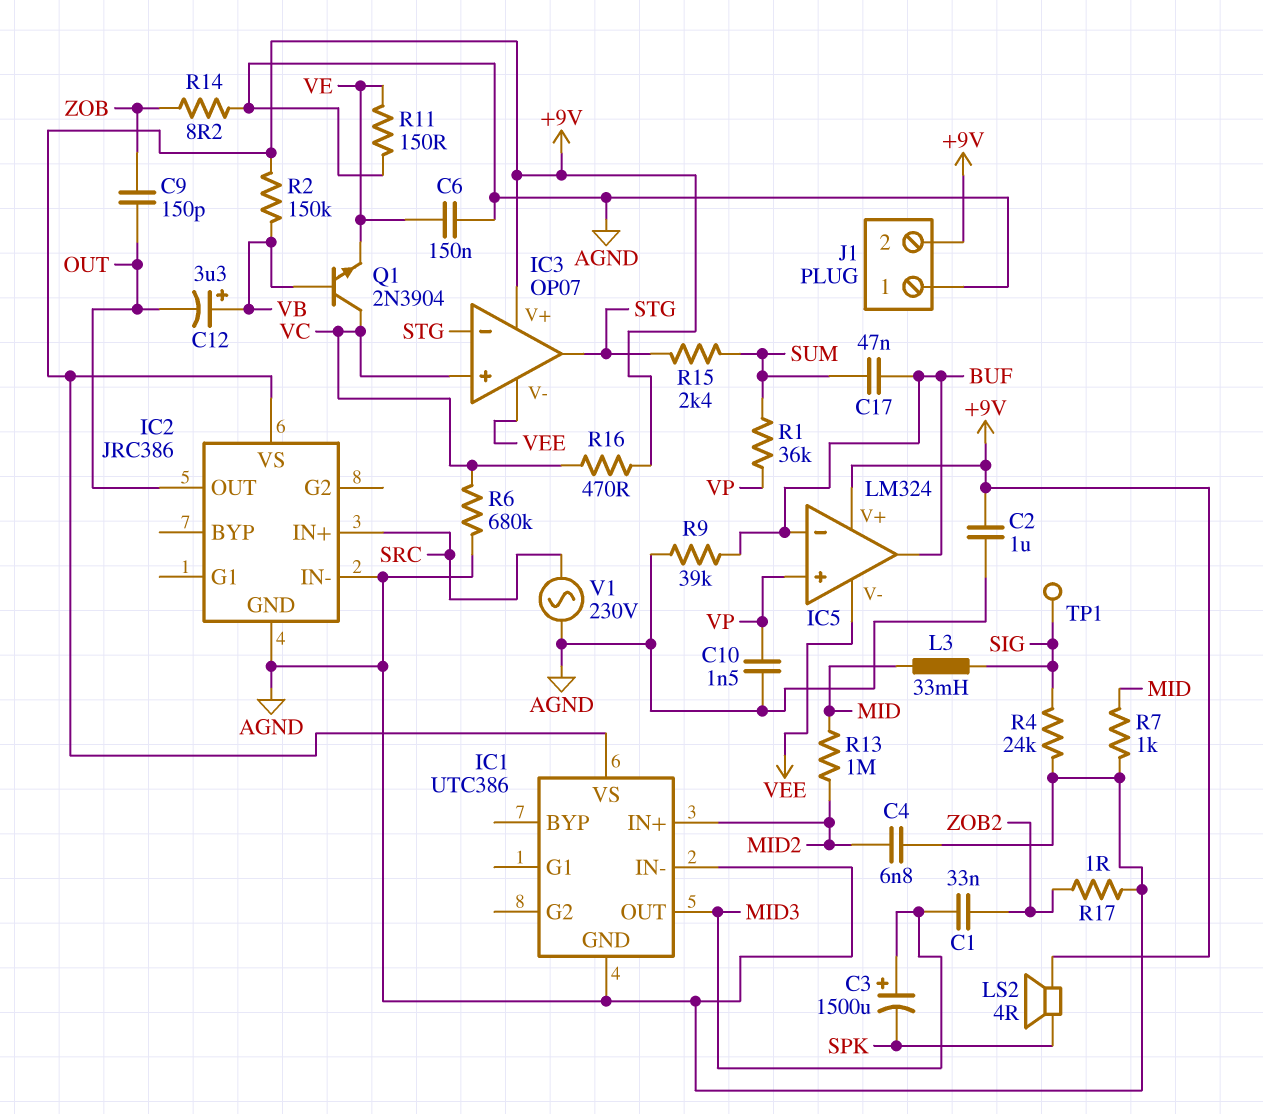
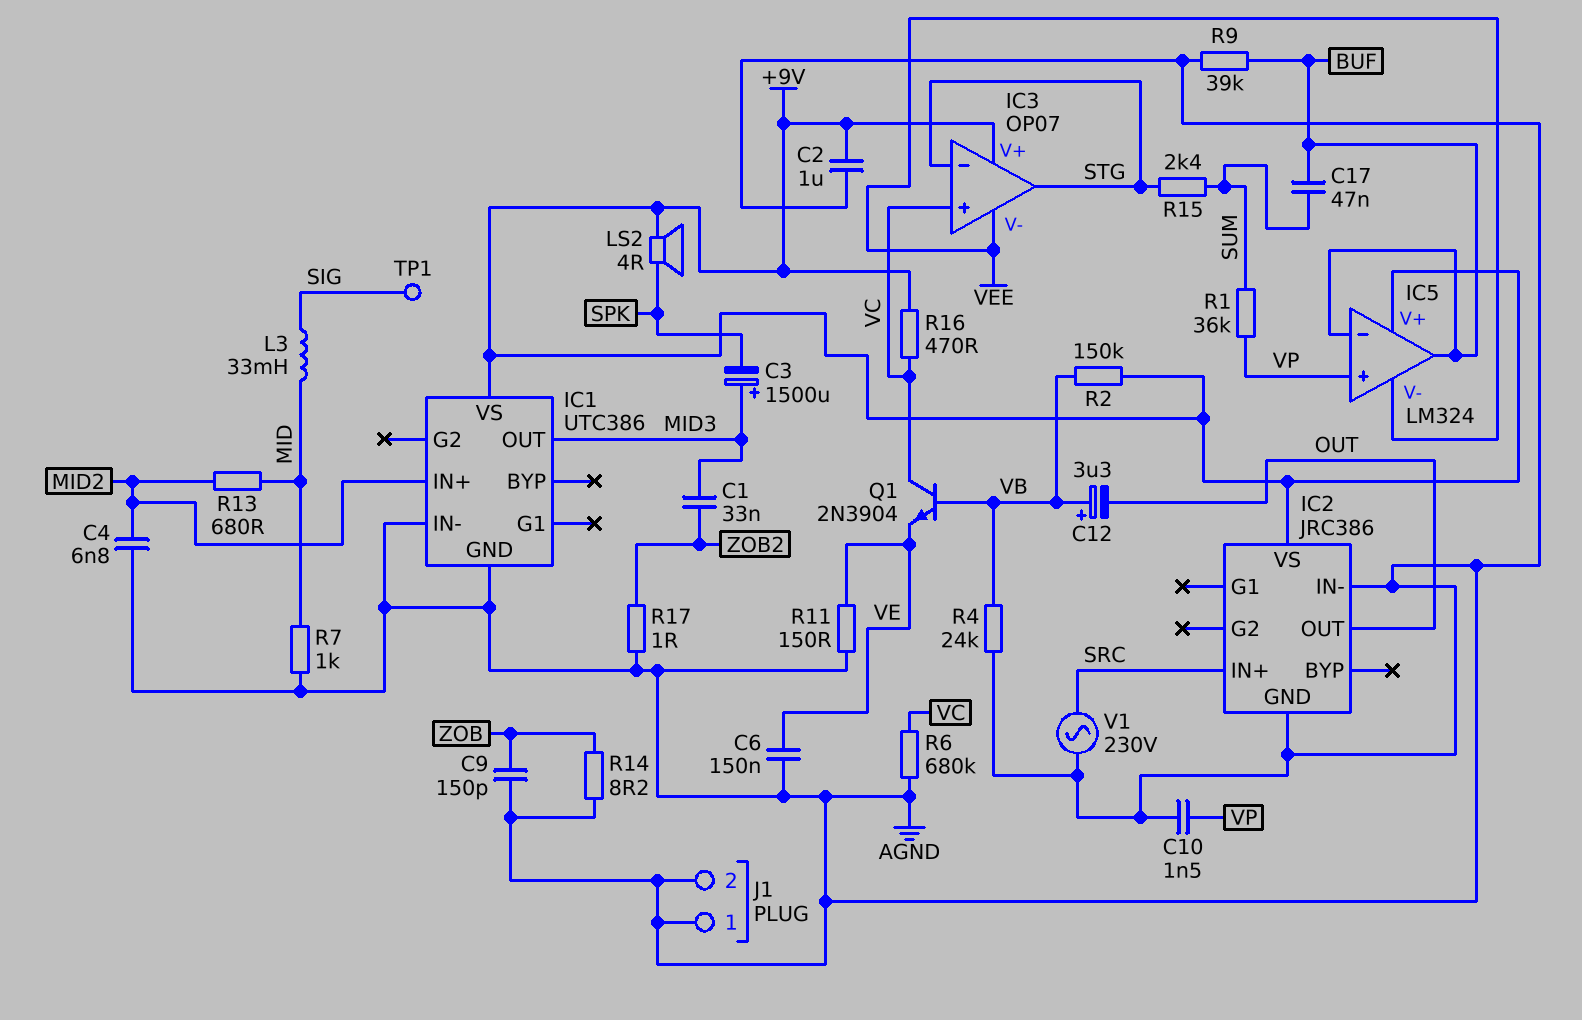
C9: 150pF (OUT, ZOB) -> 150pF (AGND, ZOB)
J1 pin 2: +9V -> AGND
R4: 24k (AGND, SIG) -> 24k (AGND, VB)
R13: 1M (MID, MID2) -> 680 (MID, MID2)

